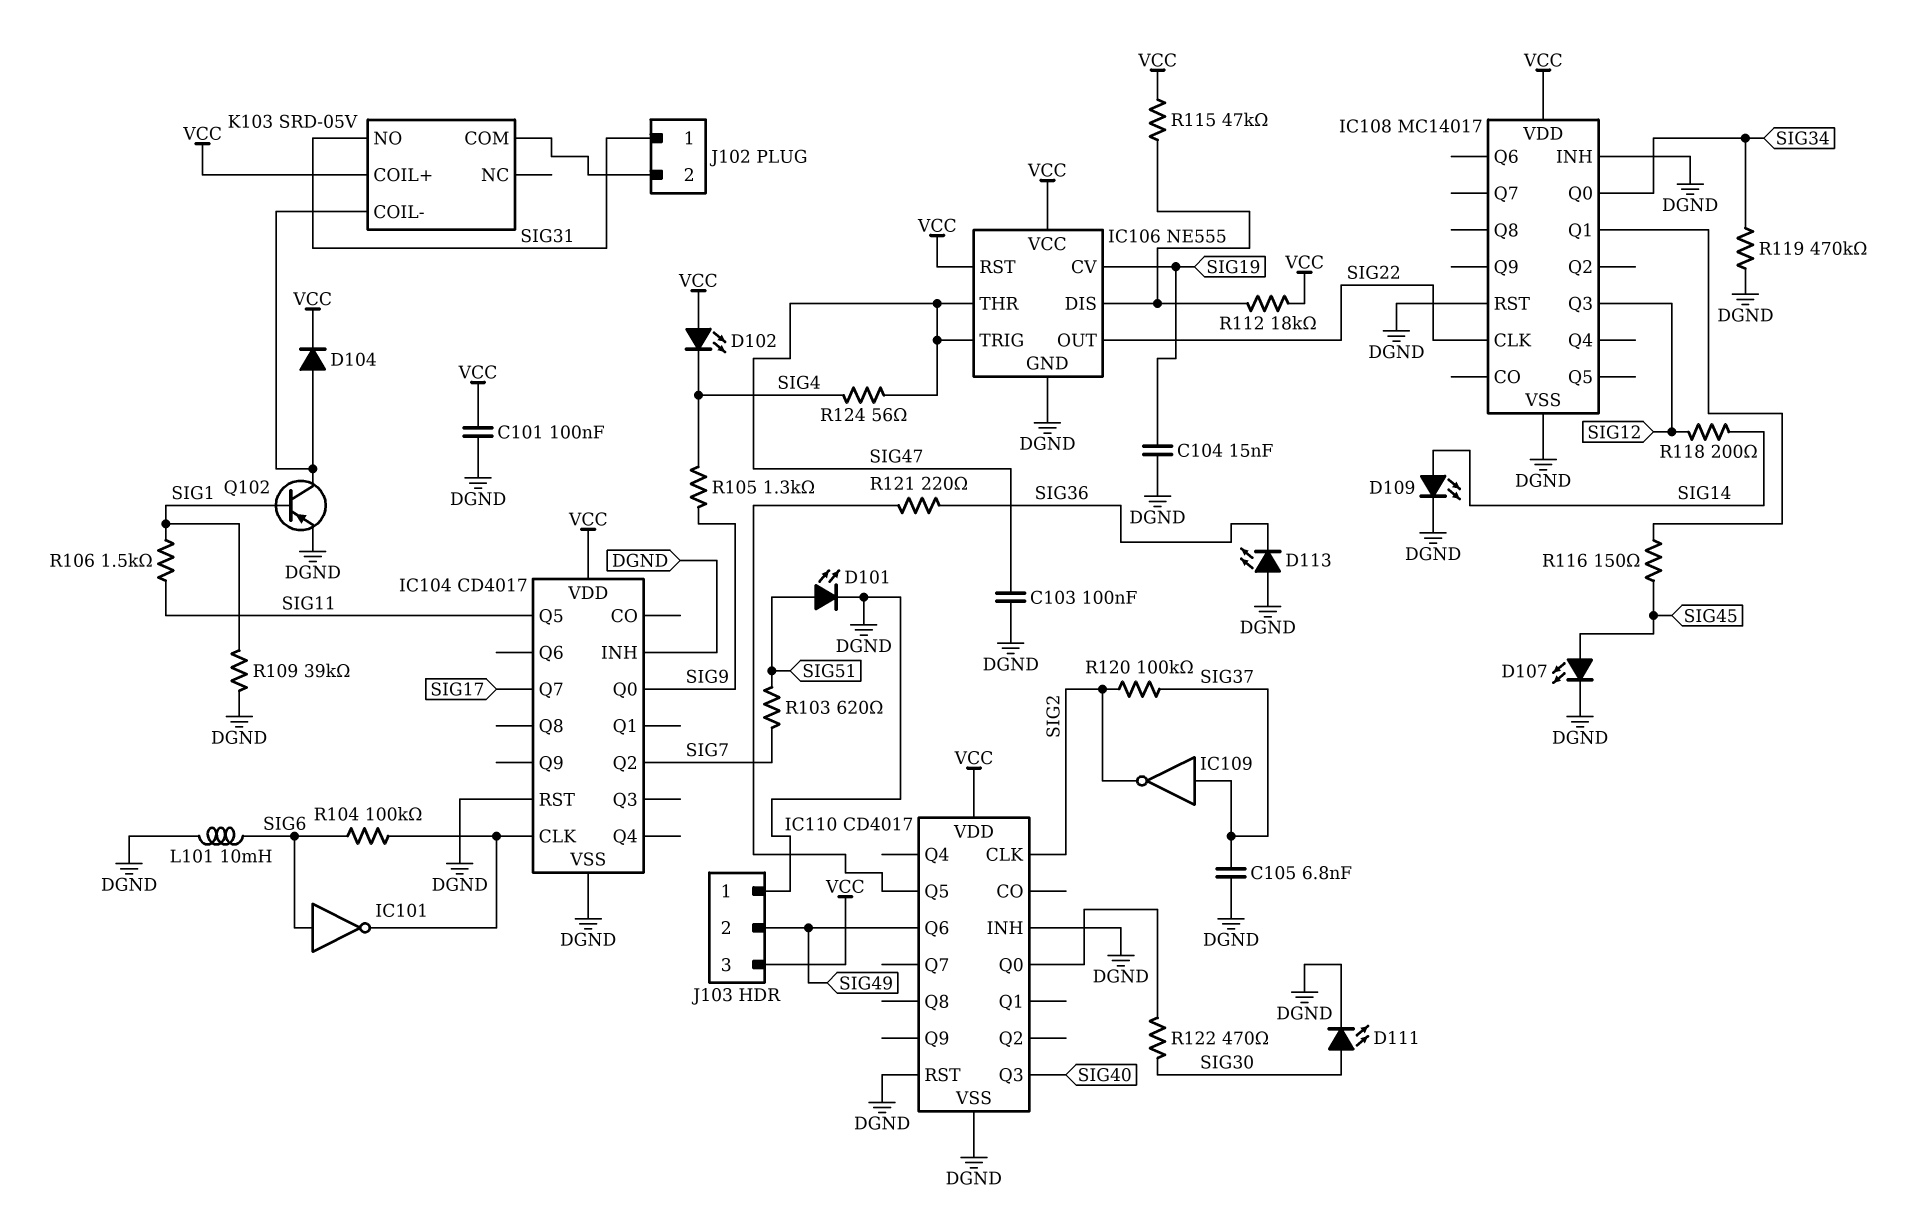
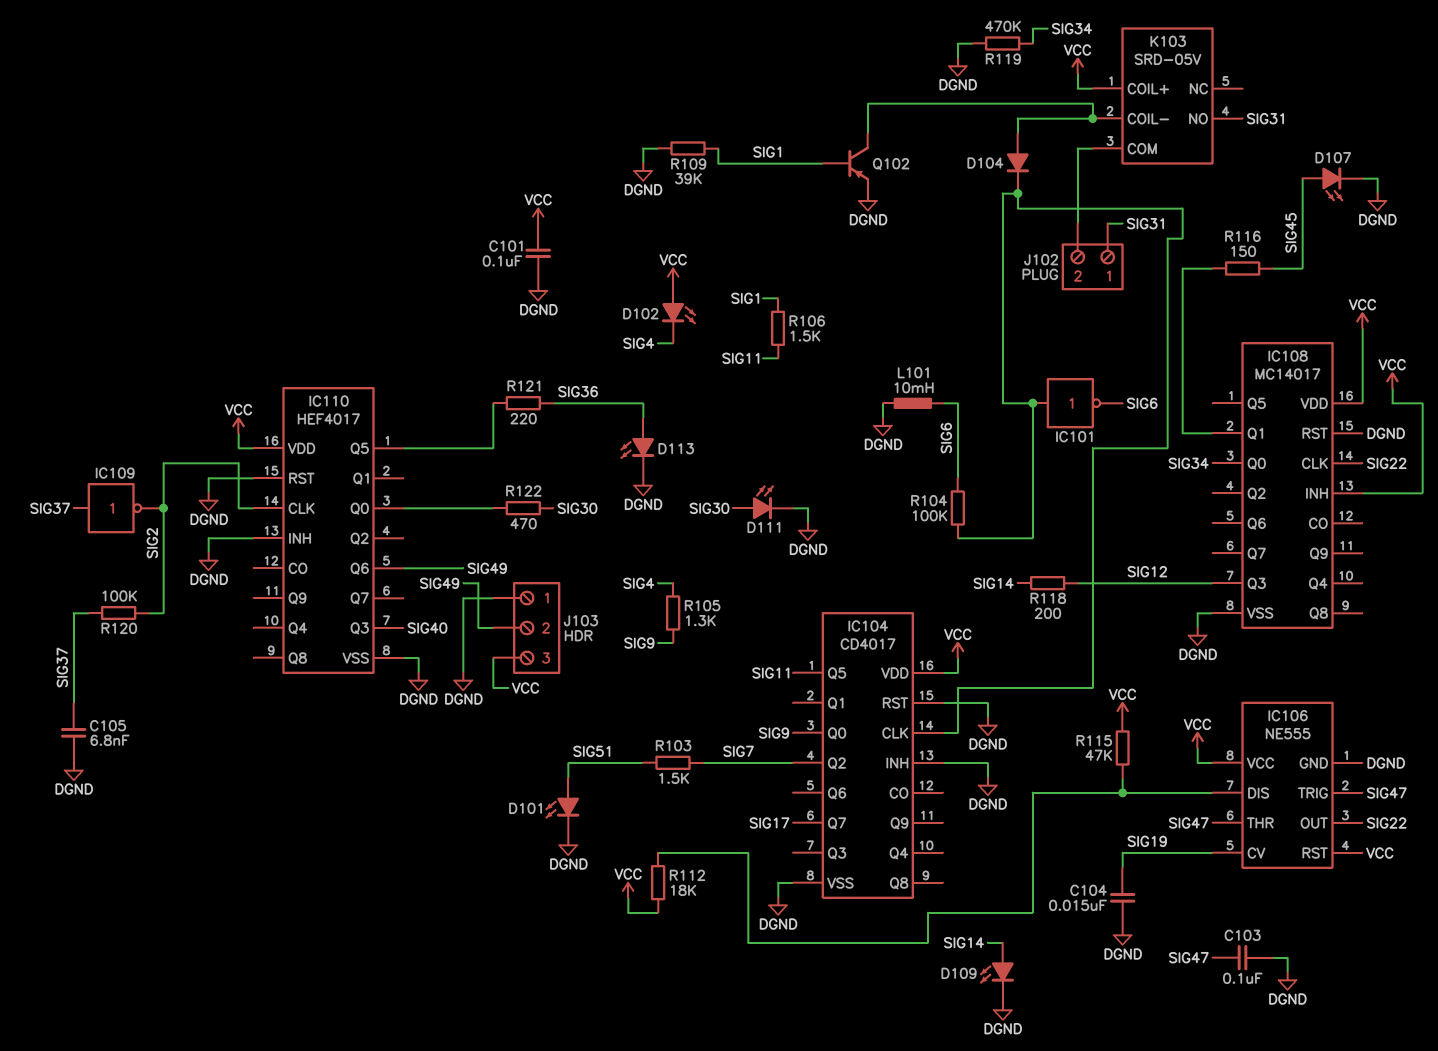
D104: diode (A K103/COIL-, K VCC) -> diode (A K103/COIL-, K IC104/CLK)
D113: LED (A DGND, K SIG36) -> LED (A SIG36, K DGND)
IC101: NOT (in SIG6, out IC104/CLK) -> NOT (in IC104/CLK, out SIG6)
IC108 pin INH: DGND -> VCC
IC110: CD4017 -> HEF4017
R103: 620 (SIG7, SIG51) -> 1.5k (SIG7, SIG51)
R124: 56 (SIG4, SIG47) -> none

